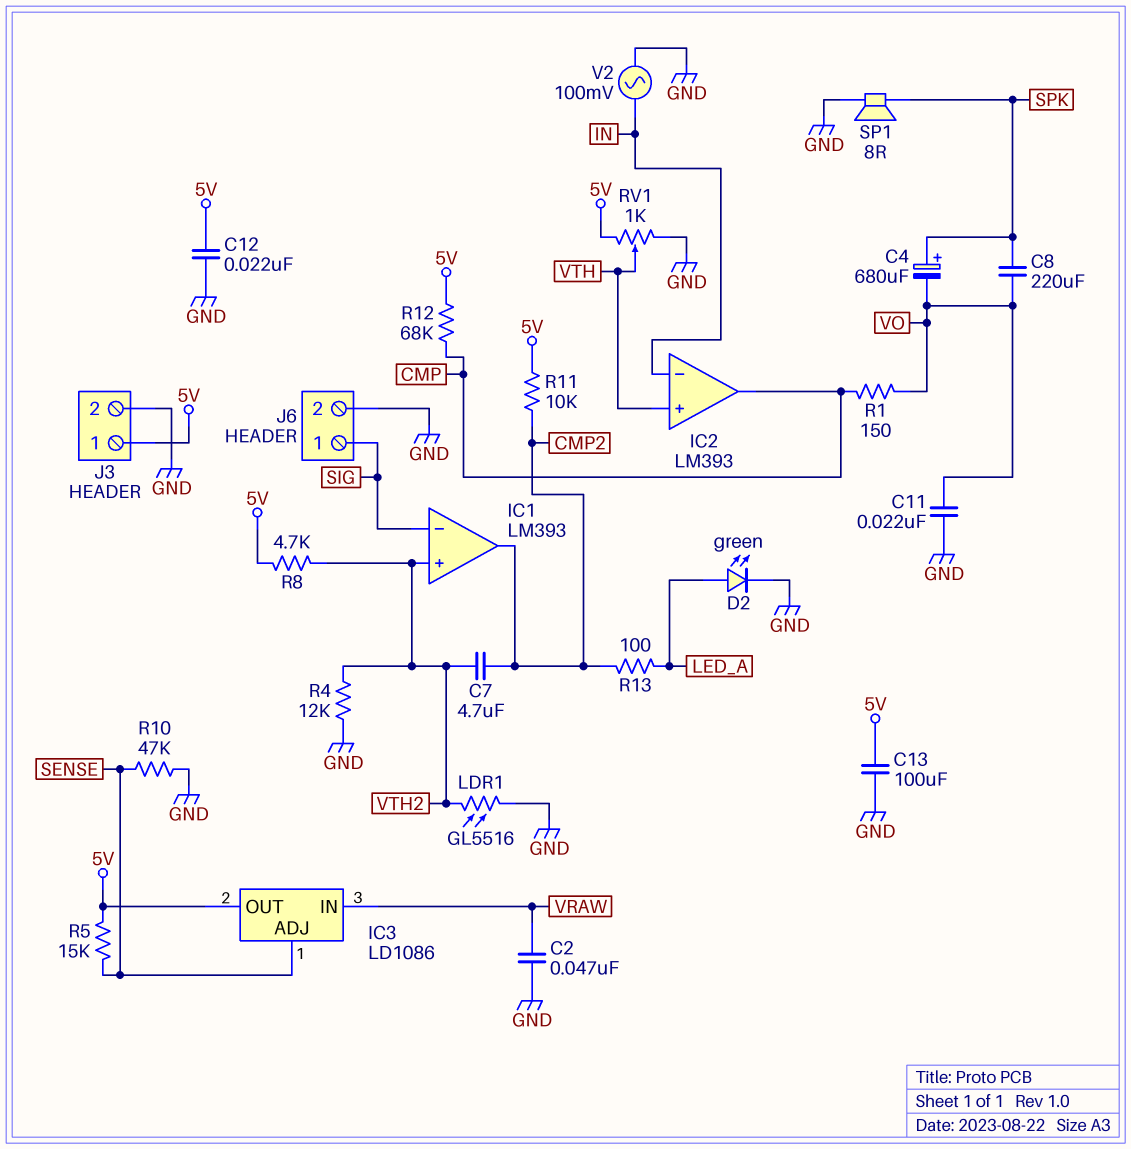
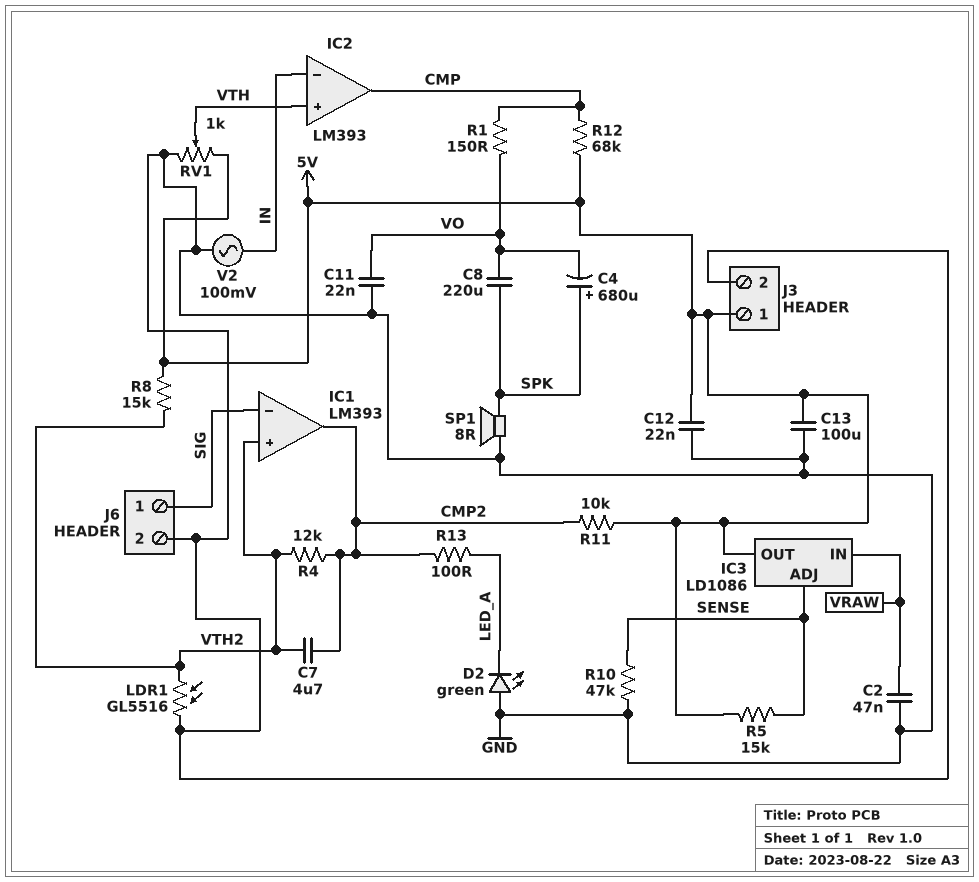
D2: LED green (A LED_A, K GND) -> LED green (A GND, K LED_A)
R4: 12k (GND, VTH2) -> 12k (CMP2, VTH2)
R8: 4.7k (5V, VTH2) -> 15k (5V, VTH2)

